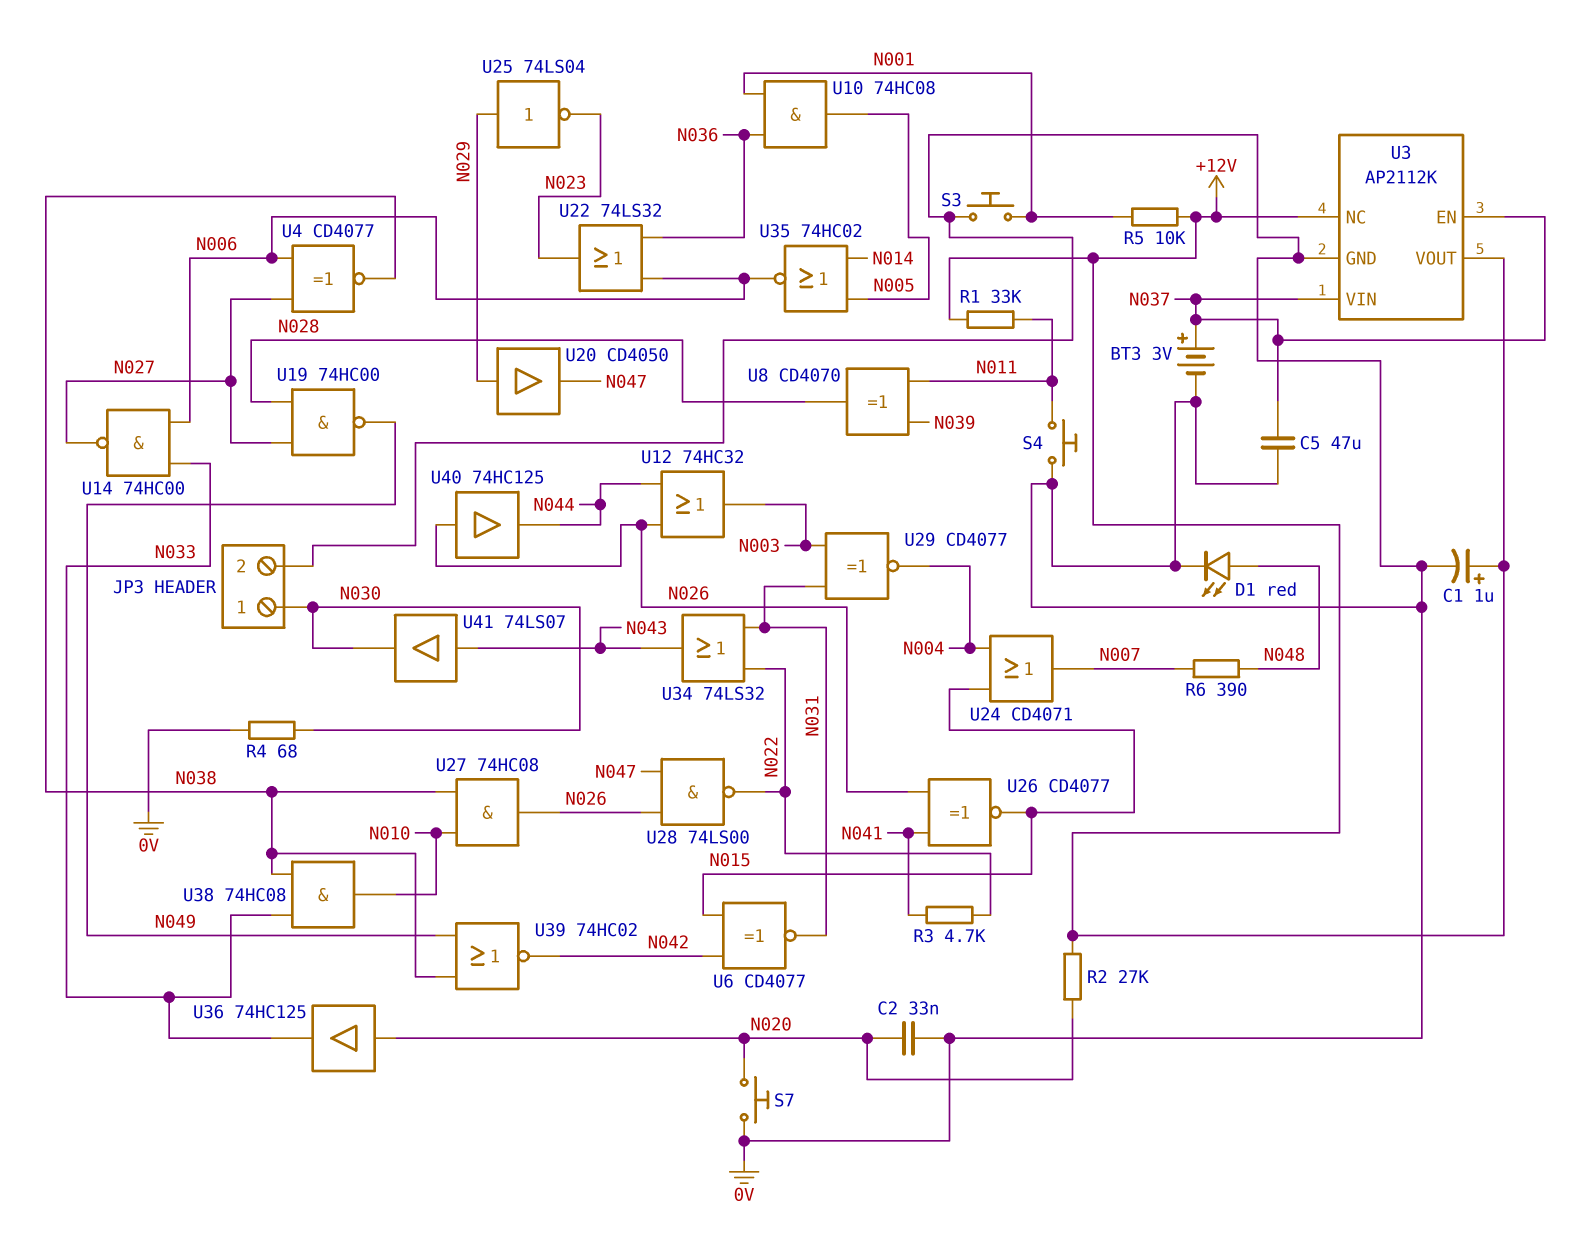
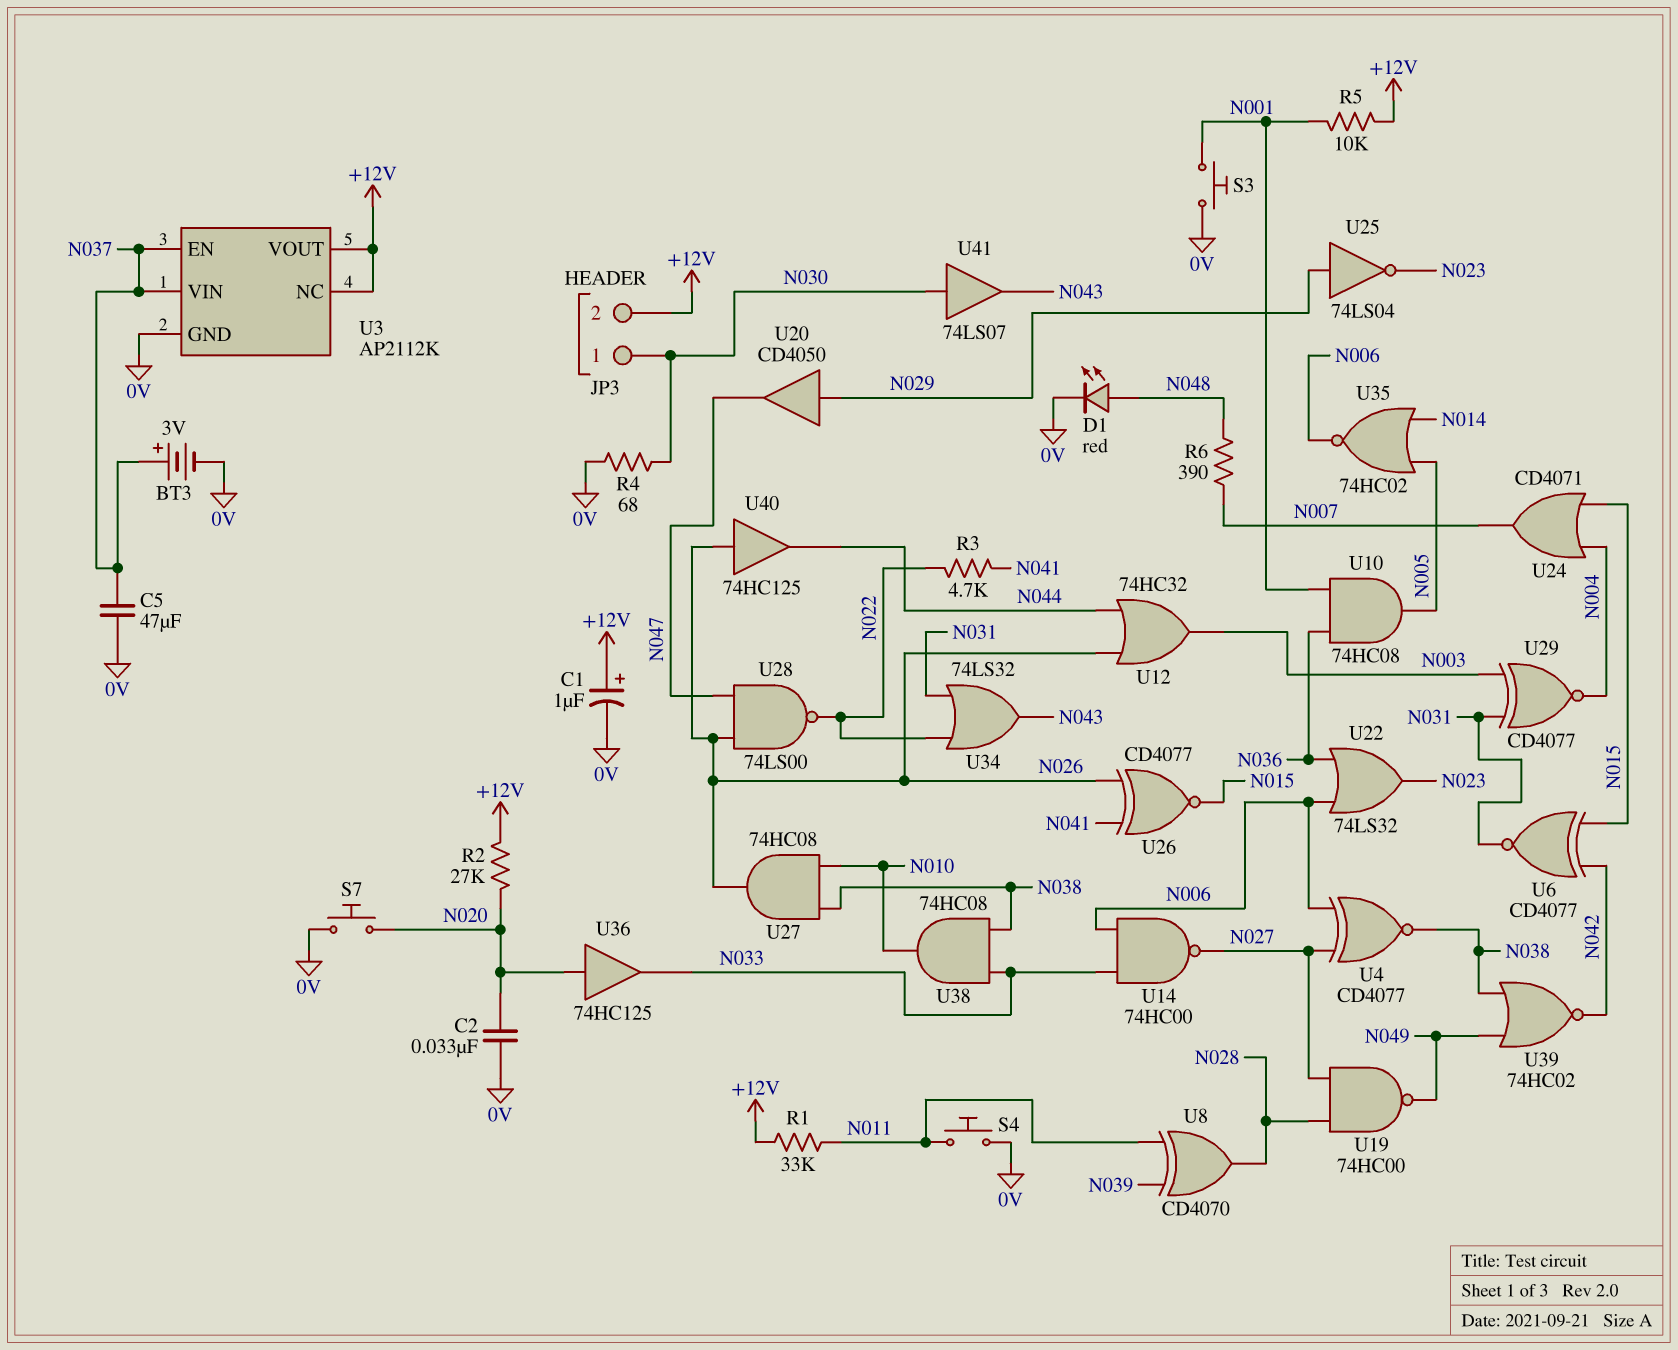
JP3 pin 2: 0V -> +12V
U41: buffer 74LS07 (in N043, out N030) -> buffer 74LS07 (in N030, out N043)

